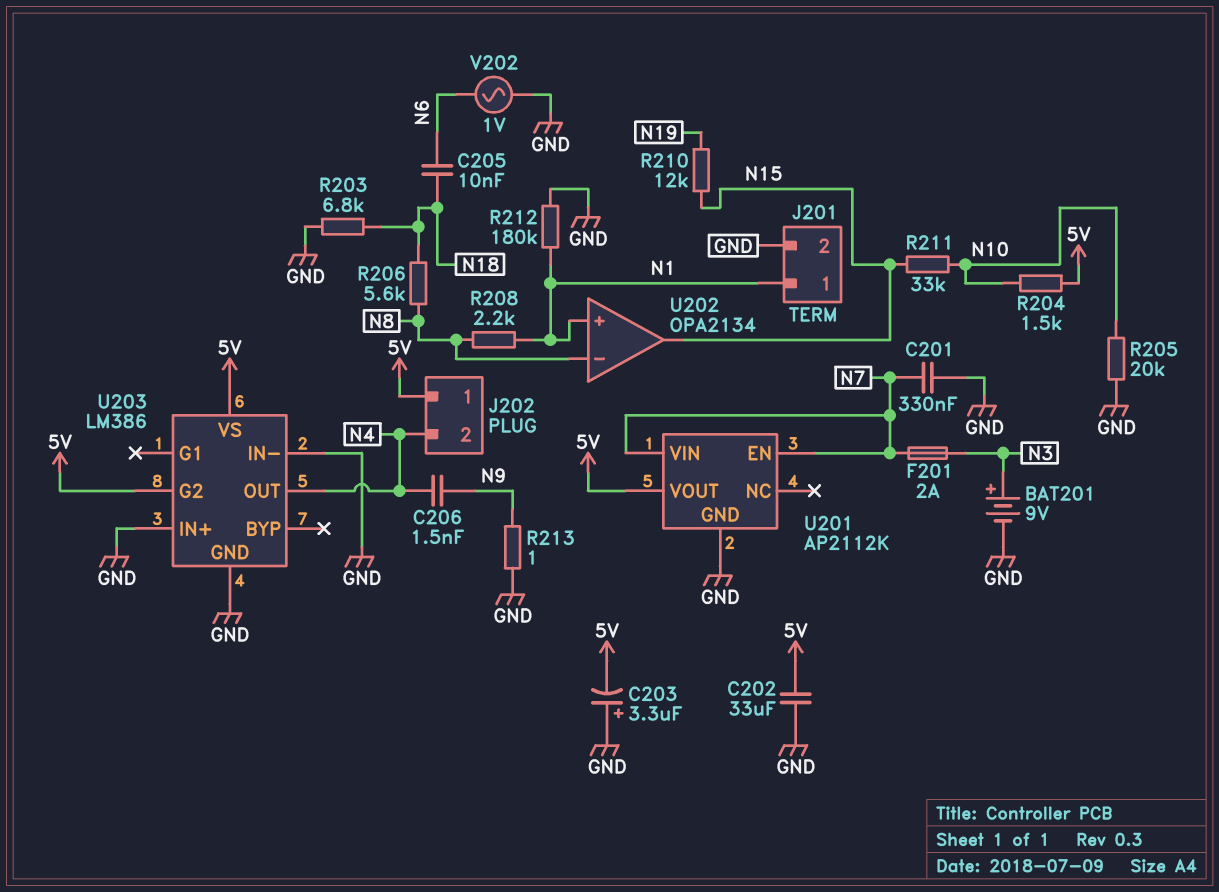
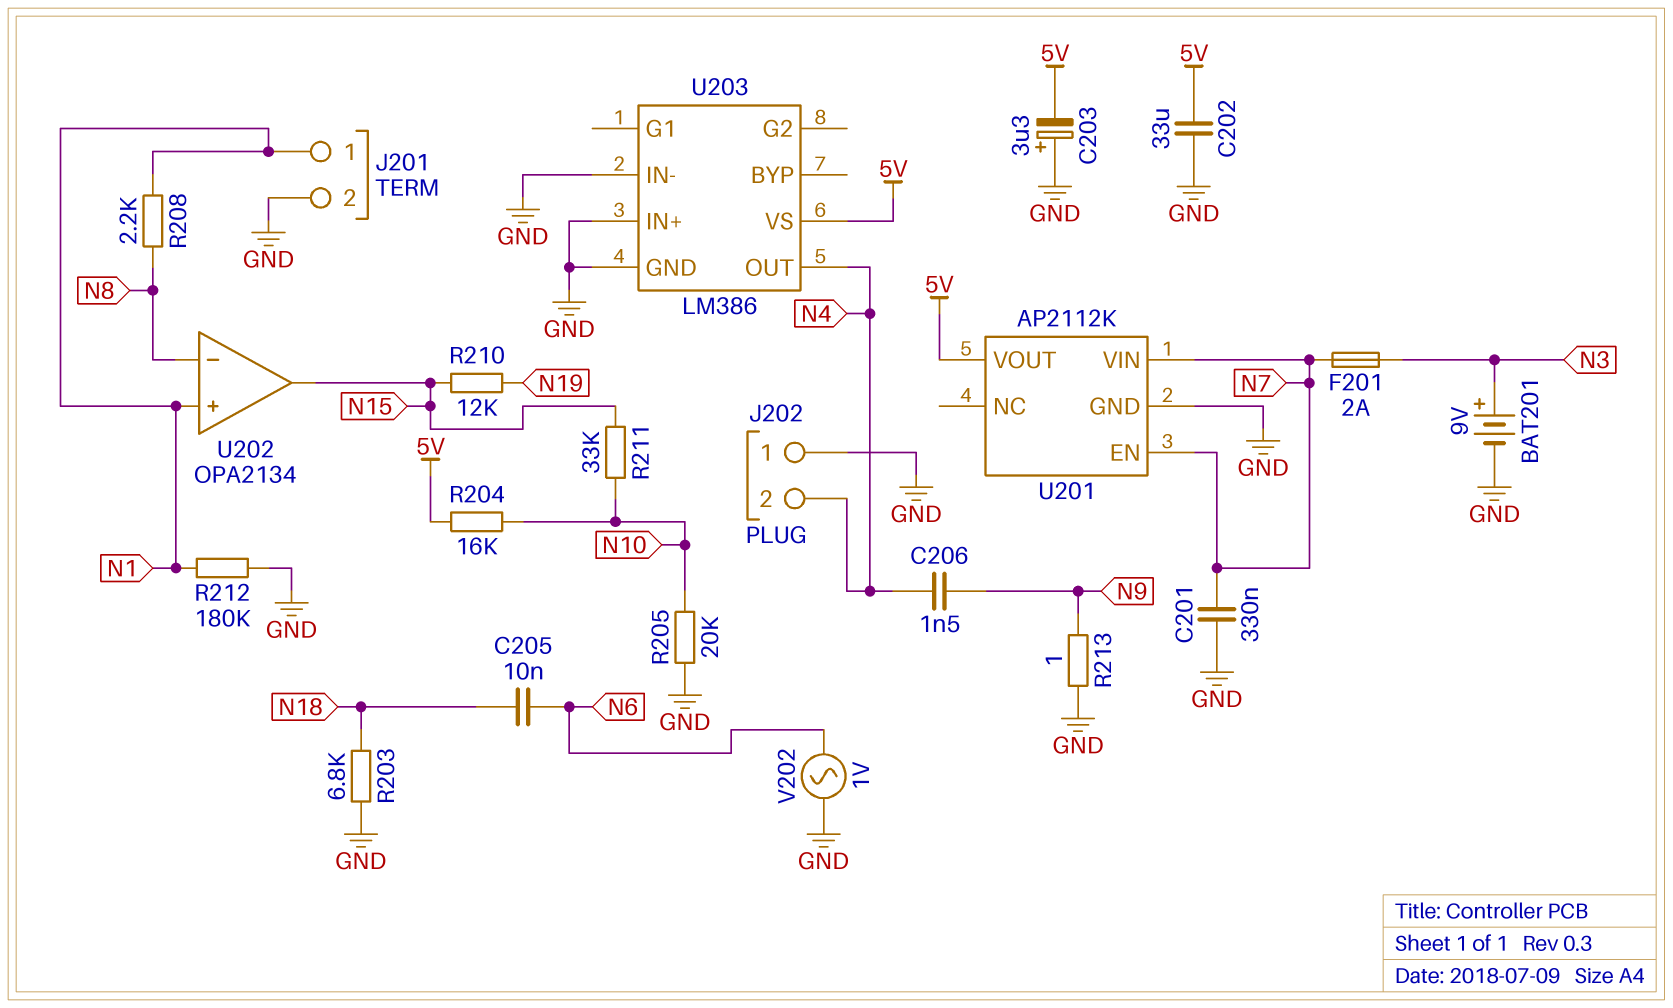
J202 pin 1: 5V -> GND
R204: 1.5k (5V, N10) -> 16k (5V, N10)
R206: 5.6k (N8, N18) -> none
U203 pin G2: 5V -> none

